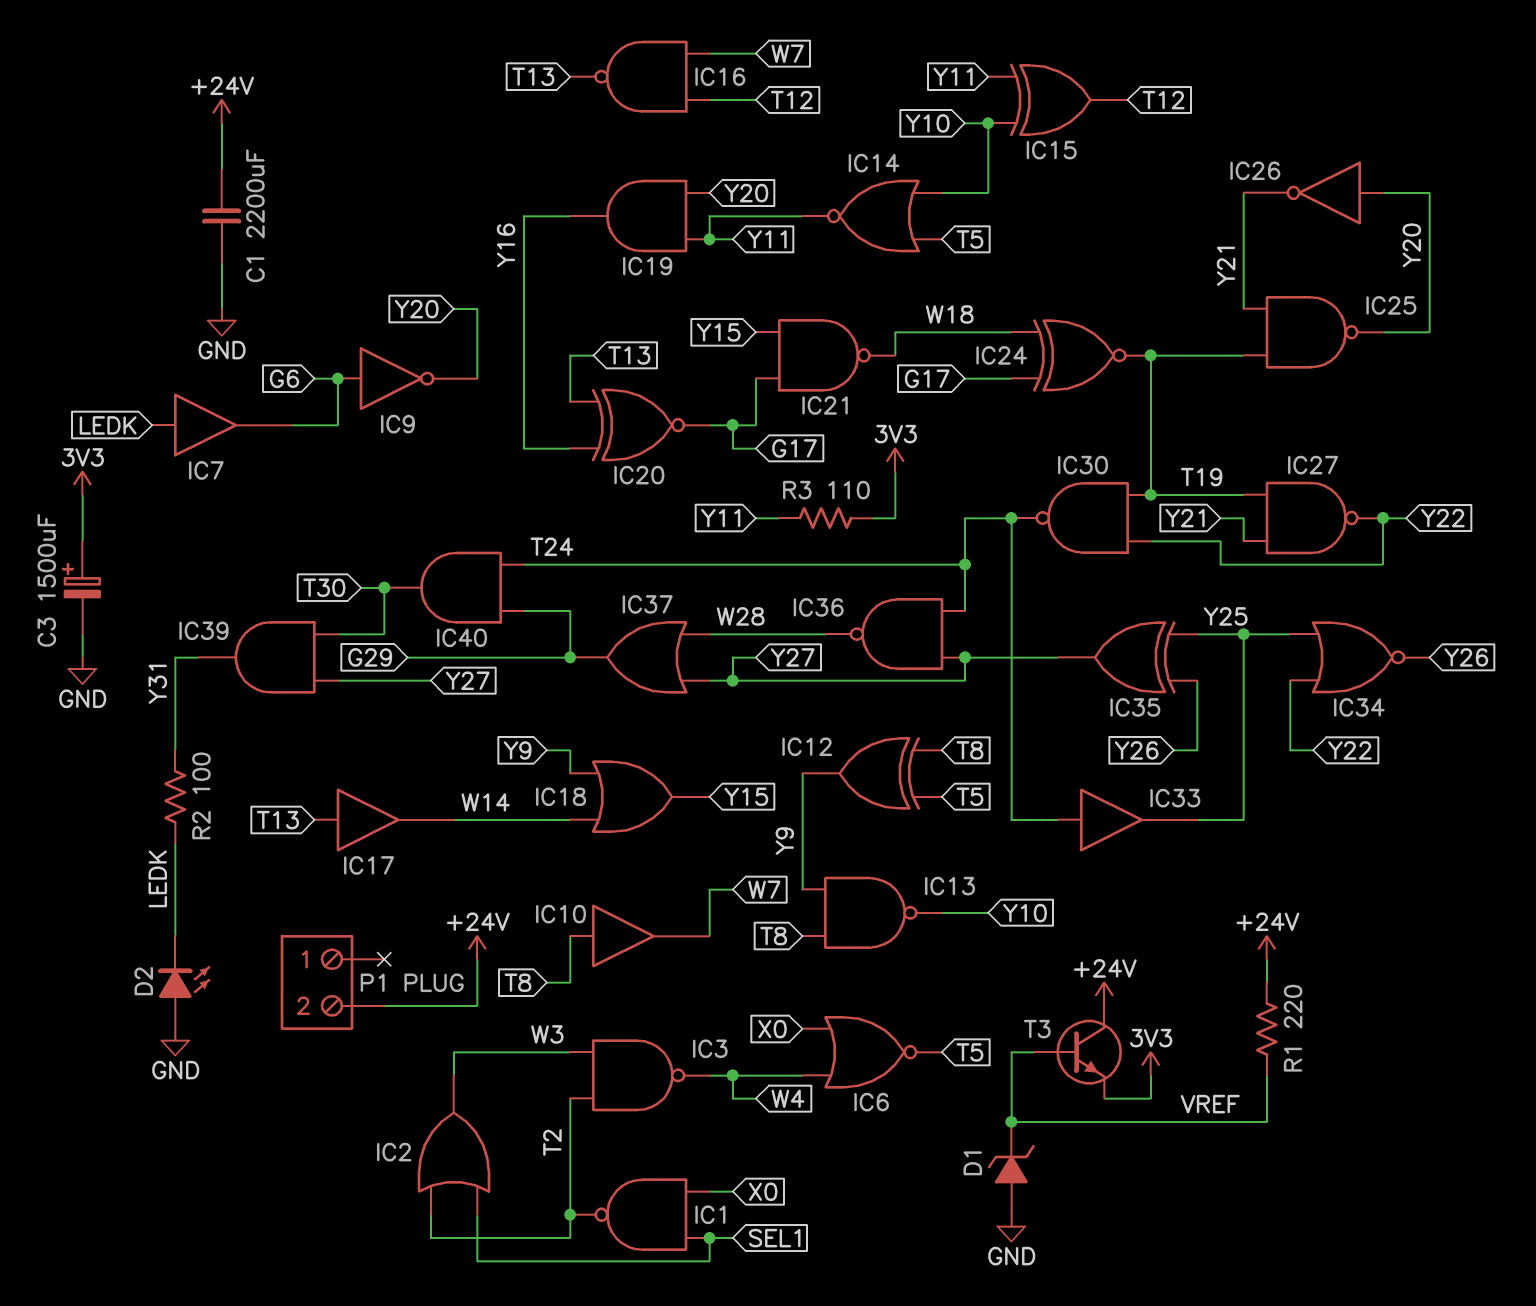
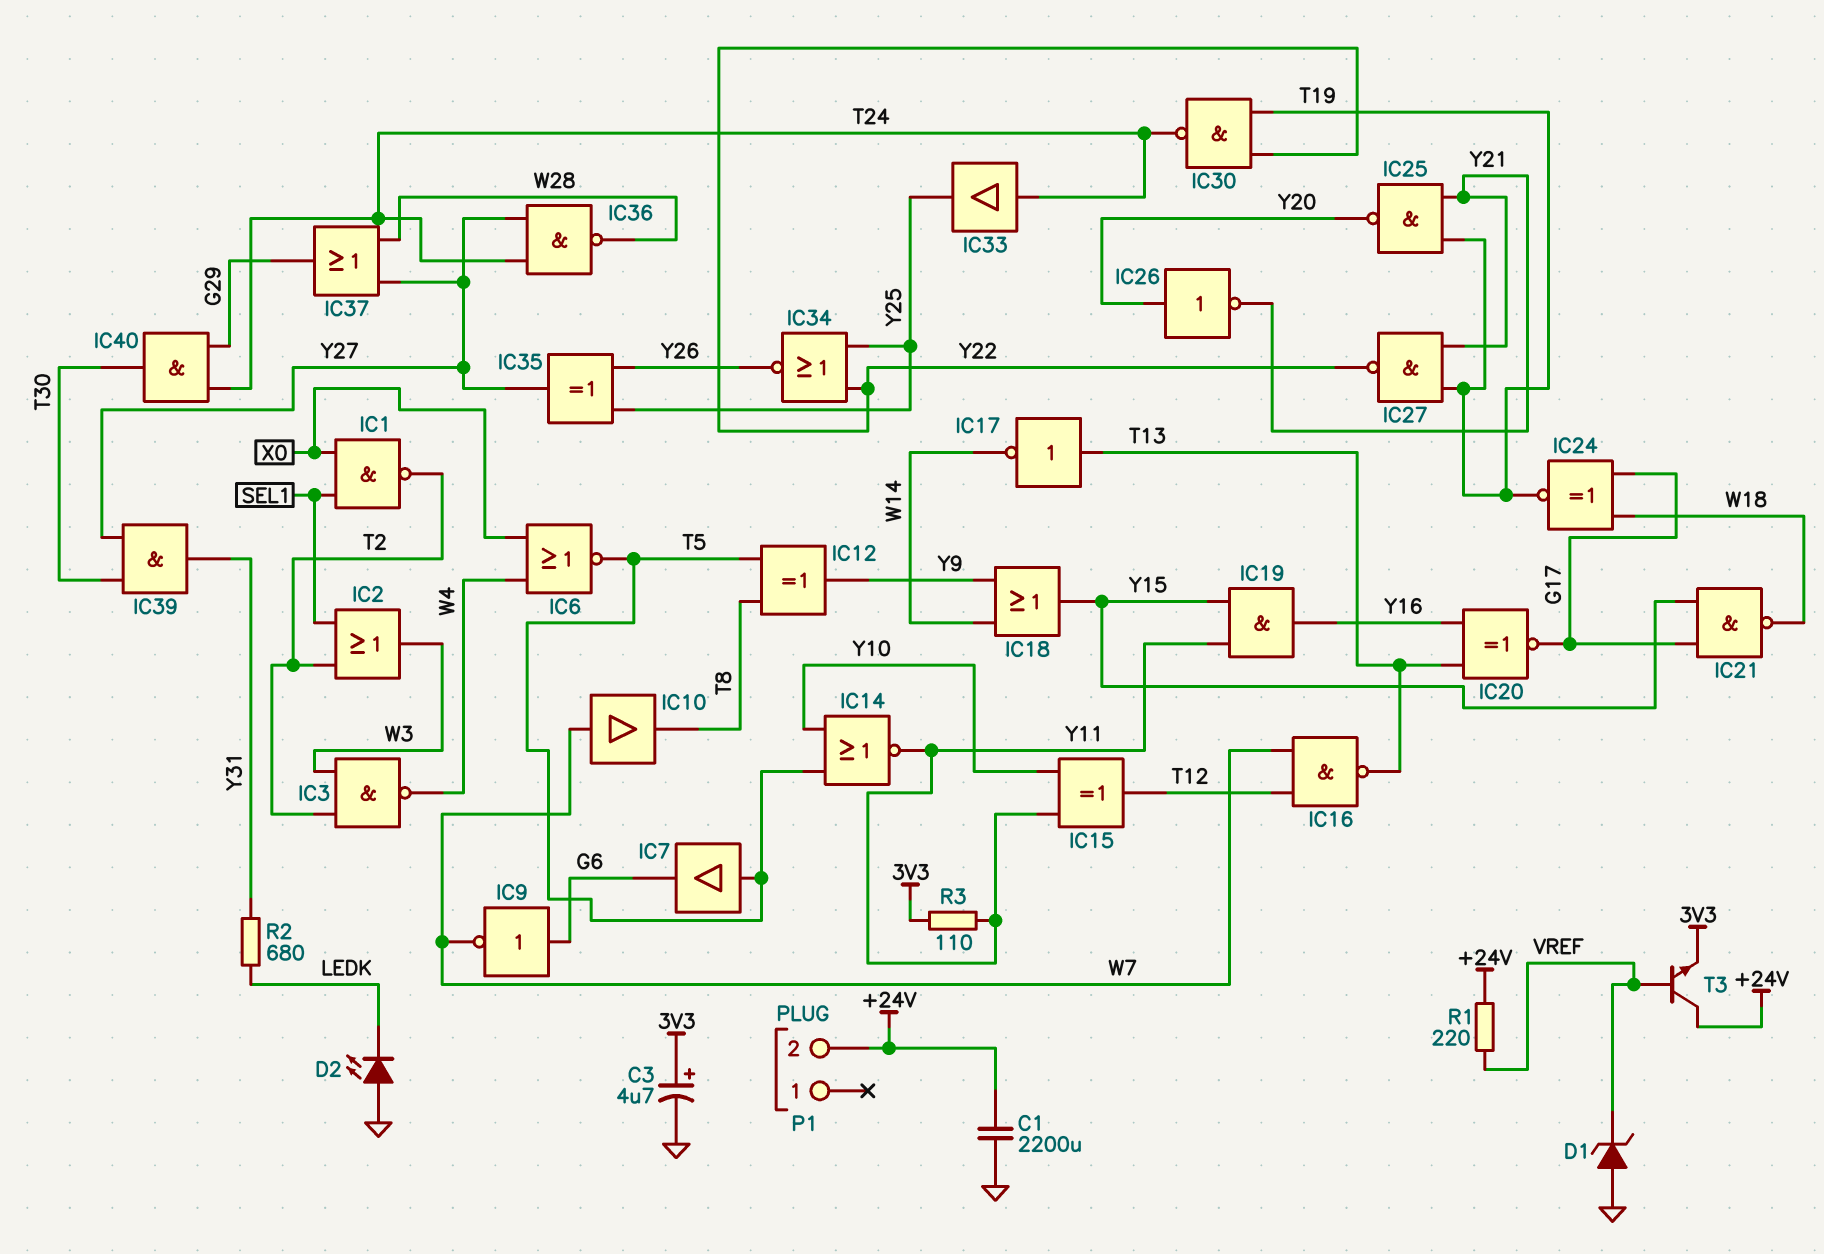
C3: 1500uF (plus 3V3, minus GND) -> 4.7uF (plus 3V3, minus GND)
IC7: buffer (in LEDK, out G6) -> buffer (in T5, out G6)
IC9: NOT (in G6, out Y20) -> NOT (in G6, out W7)
IC10: buffer (in T8, out W7) -> buffer (in W7, out T8)
IC13: NAND (in T8, in Y9, out Y10) -> none
IC17: buffer (in T13, out W14) -> NOT (in T13, out W14)
IC19: AND (in Y11, in Y20, out Y16) -> AND (in Y11, in Y15, out Y16)
R2: 100 (LEDK, Y31) -> 680 (LEDK, Y31)

